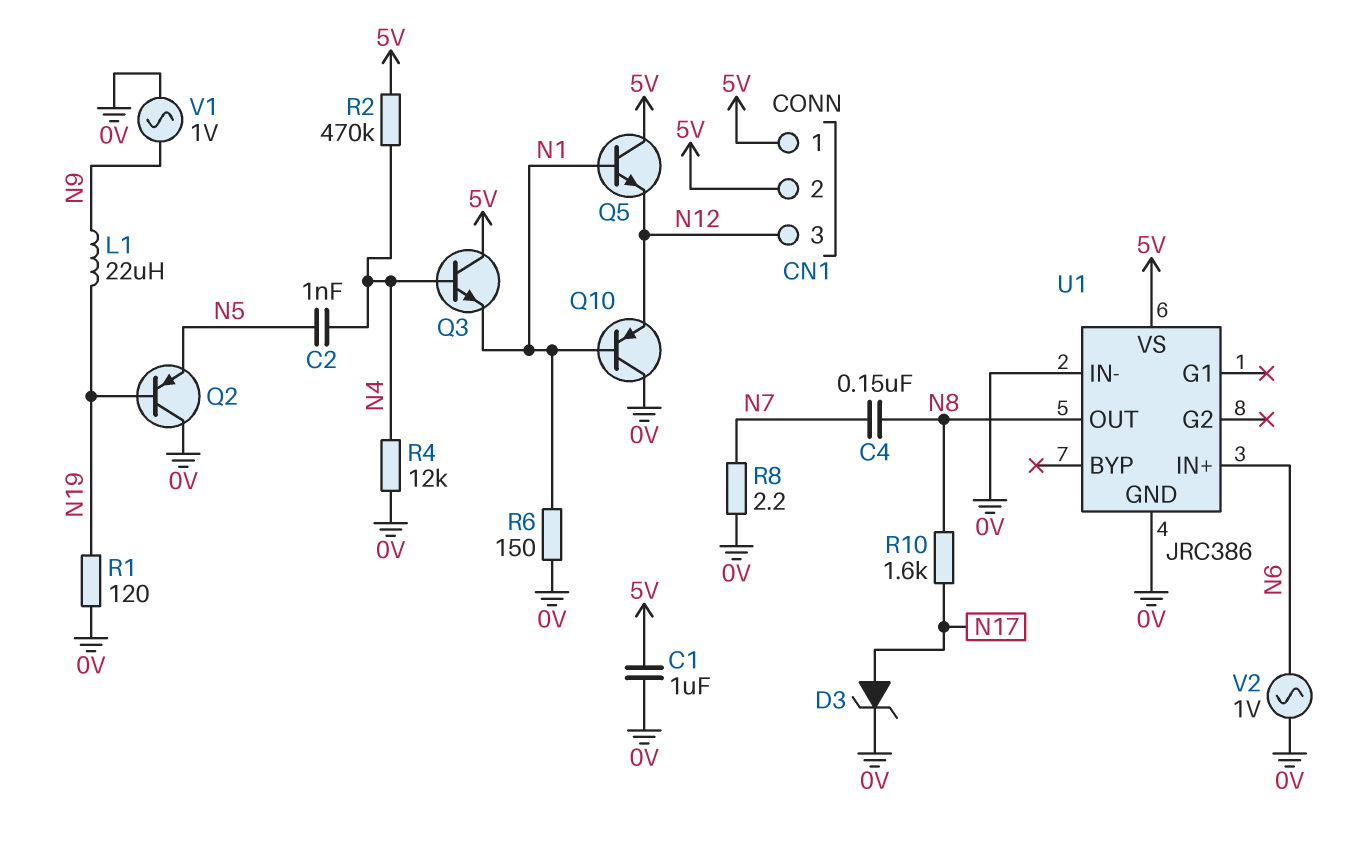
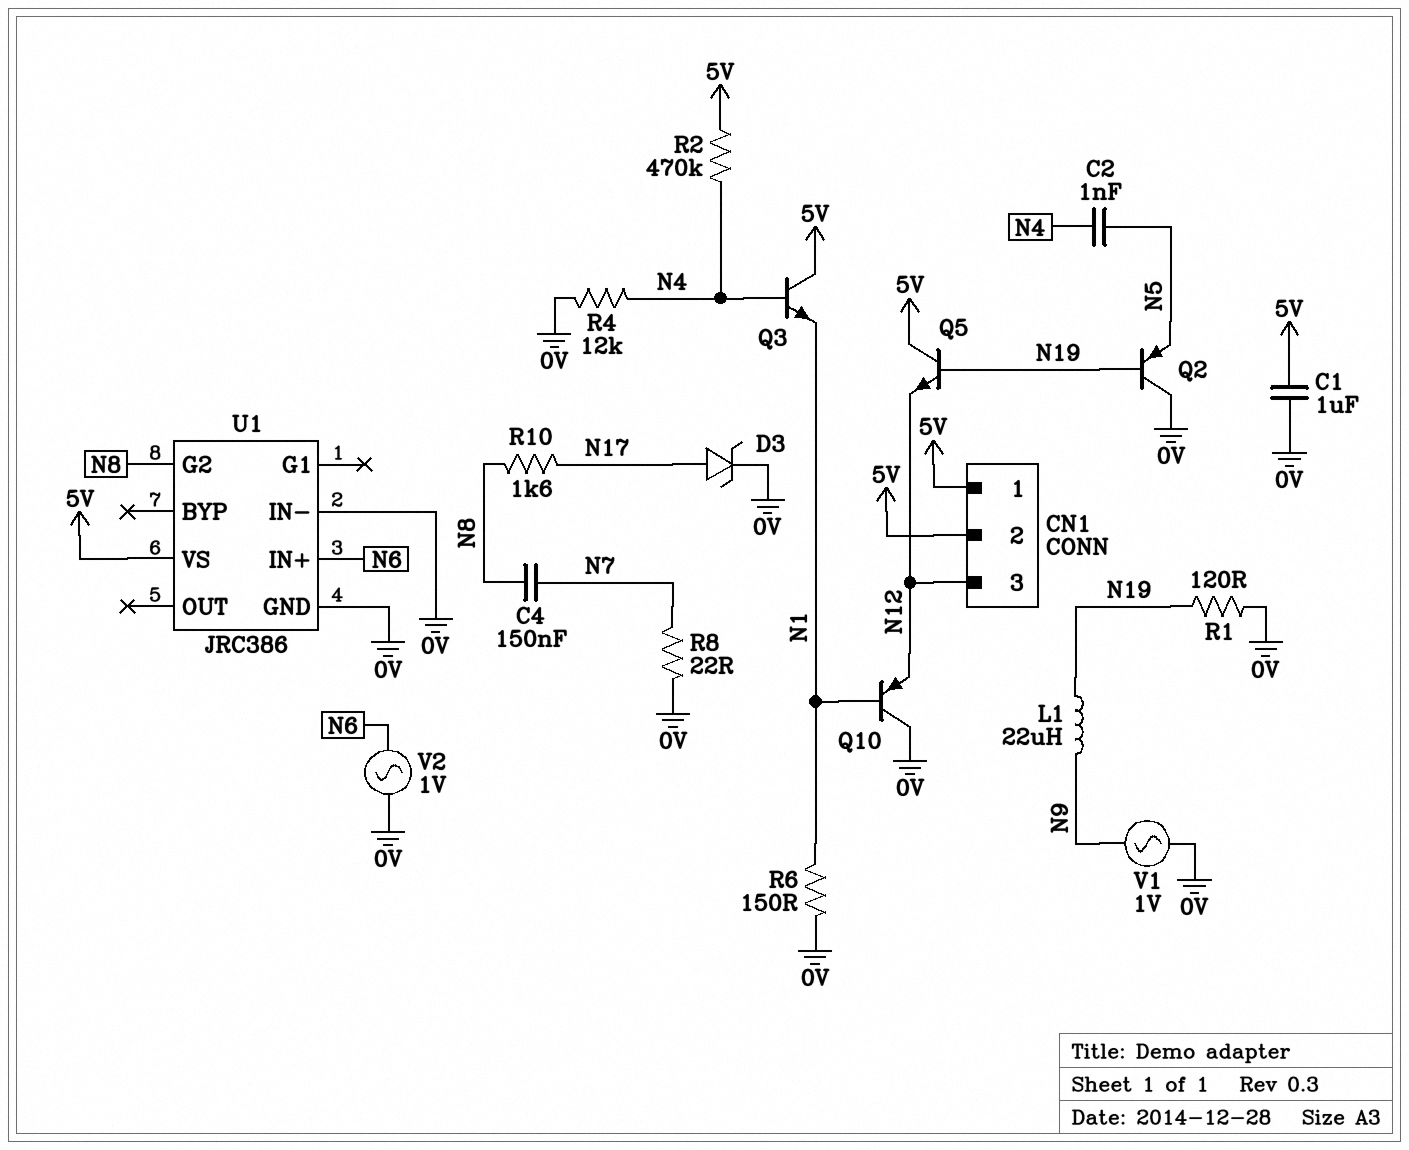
Q5: NPN (B N1, C 5V, E N12) -> NPN (B N19, C 5V, E N12)
R8: 2.2 (0V, N7) -> 22 (0V, N7)
U1 pin G2: none -> N8
U1 pin OUT: N8 -> none

